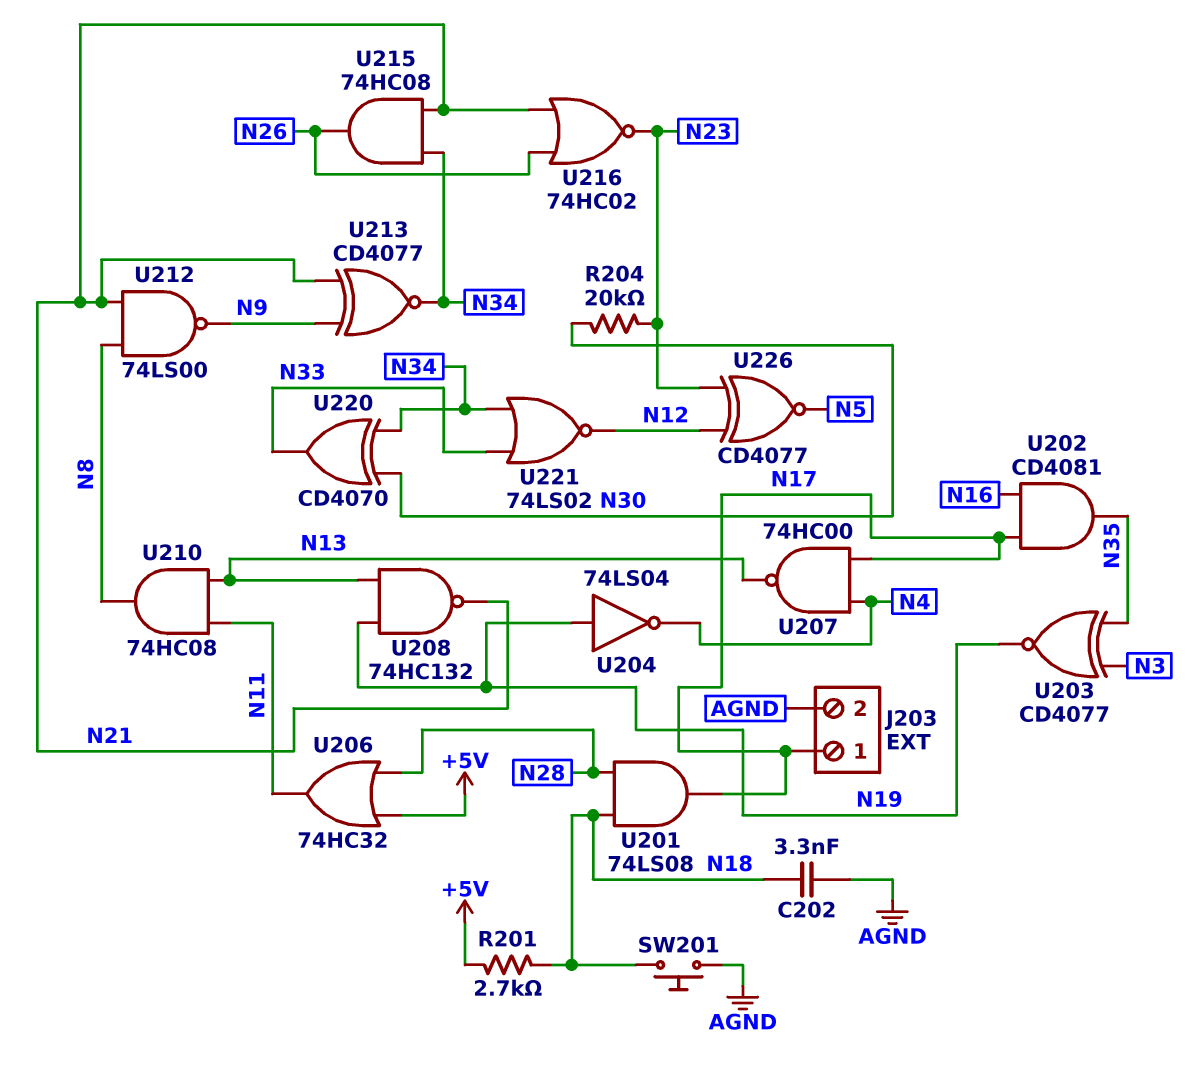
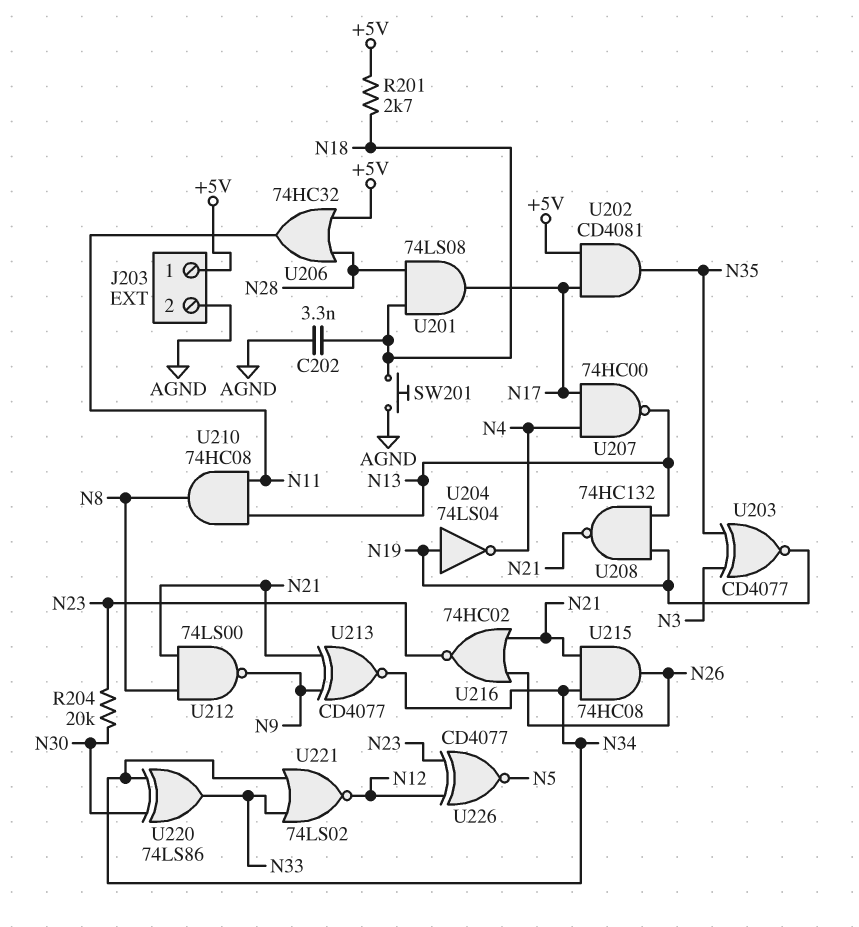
J203 pin 1: N17 -> +5V
U202: AND CD4081 (in N16, in N17, out N35) -> AND CD4081 (in +5V, in N17, out N35)
U220: XOR CD4070 (in N30, in N34, out N33) -> XOR 74LS86 (in N30, in N34, out N33)

